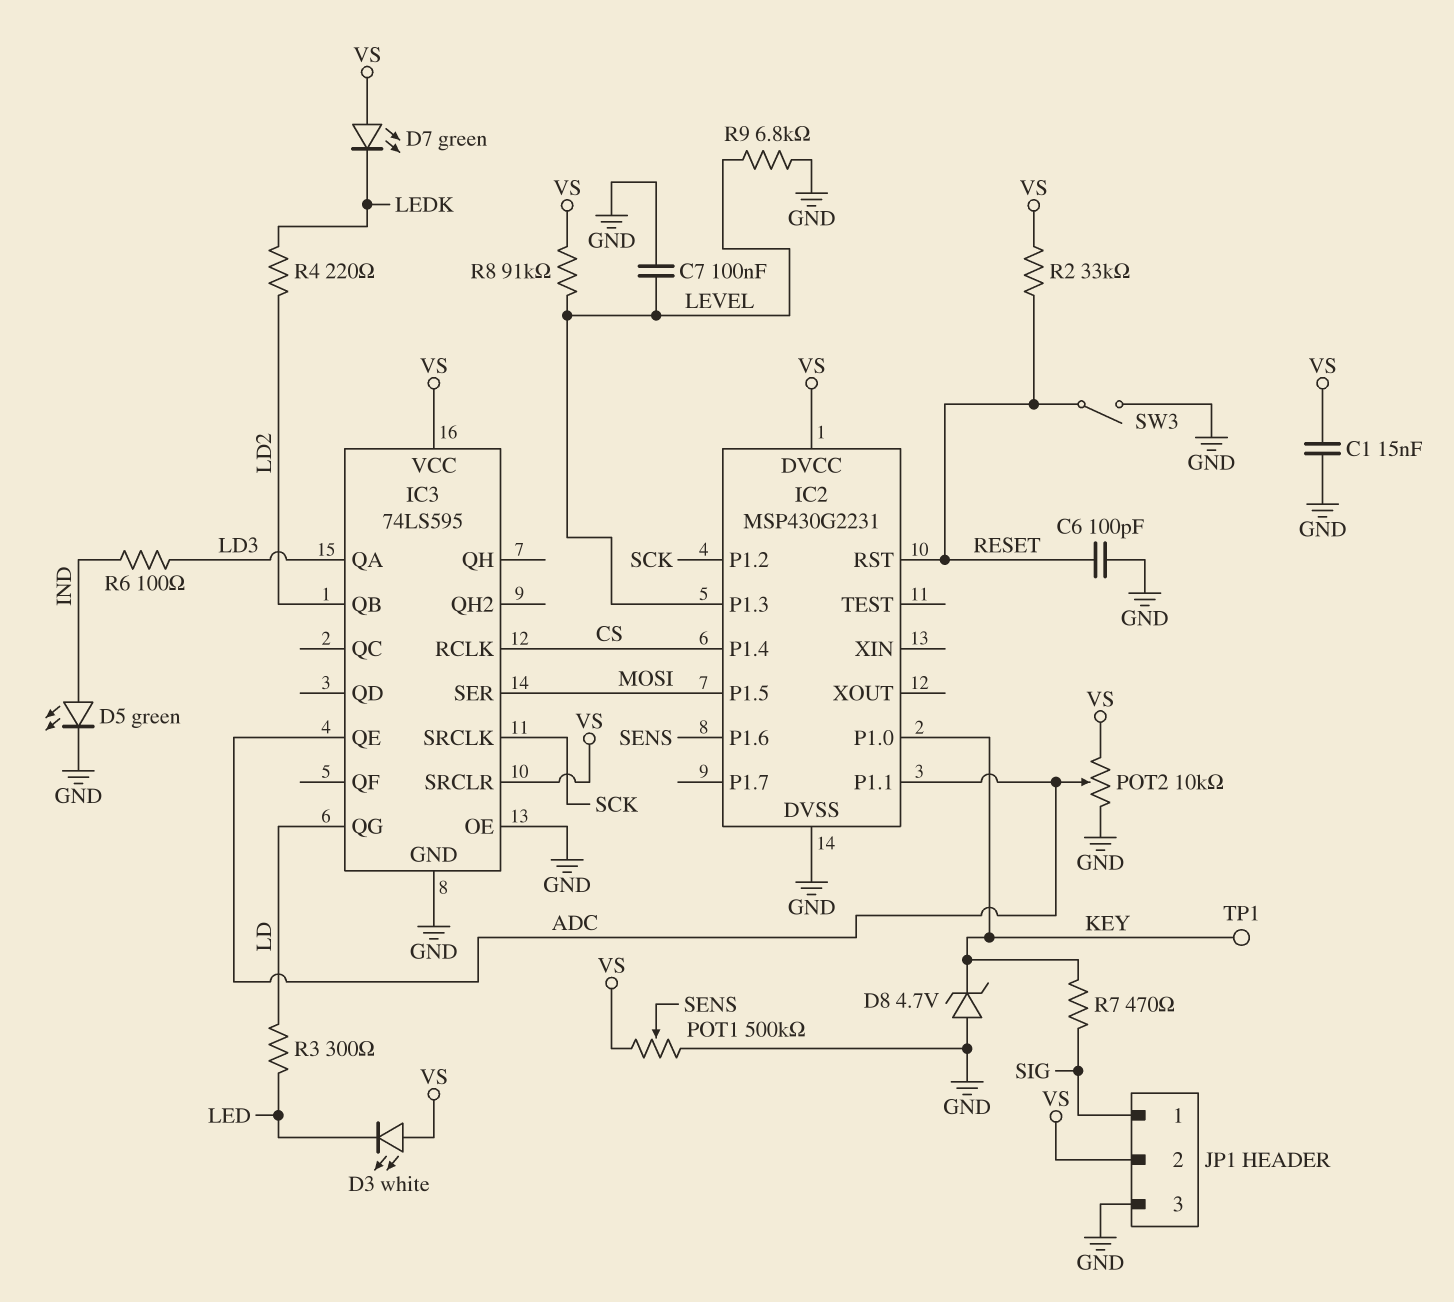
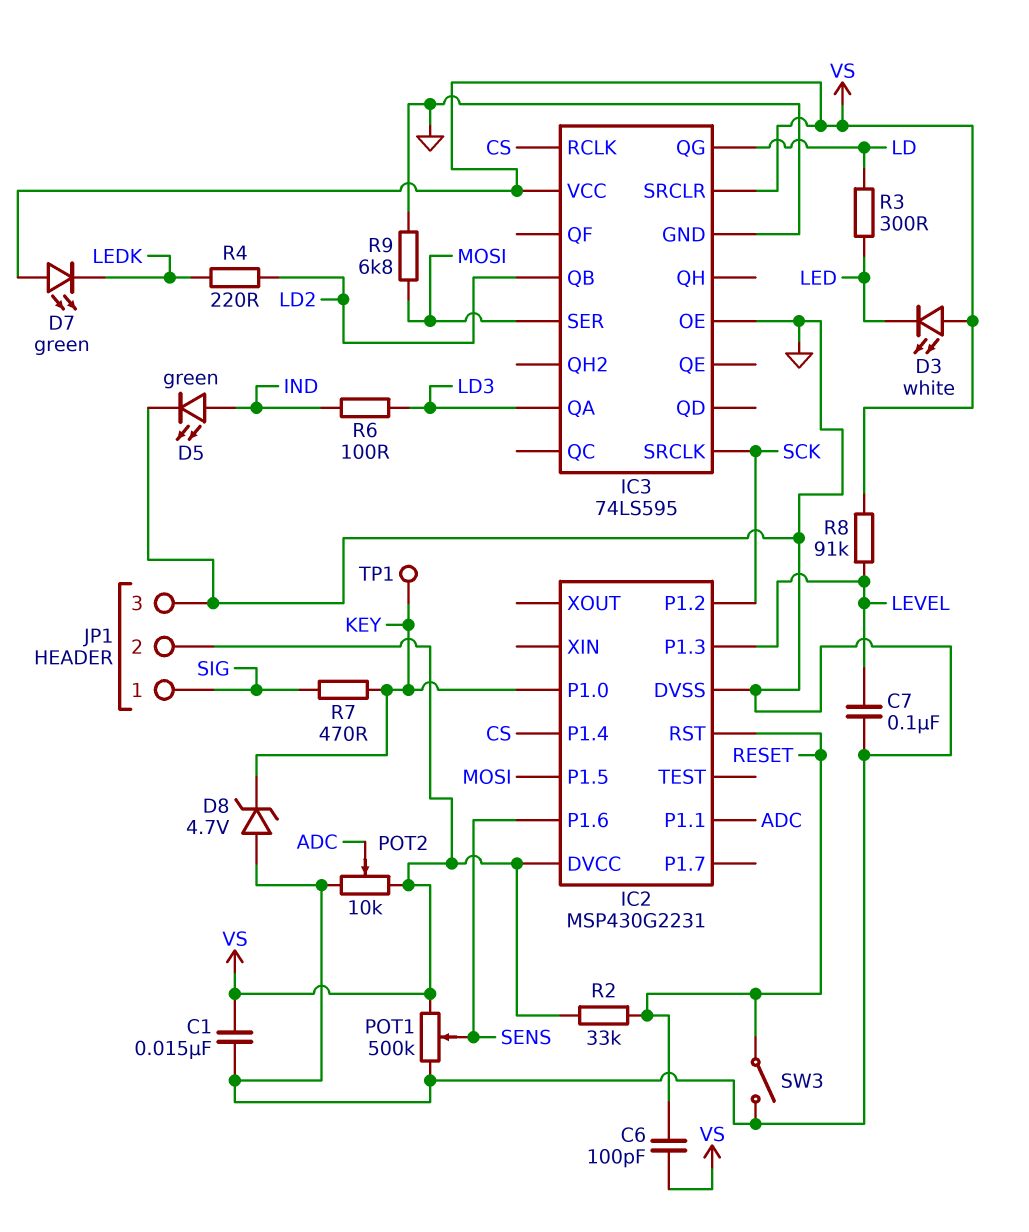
C6: 100pF (GND, RESET) -> 100pF (RESET, VS)
IC3 pin QE: ADC -> none
R9: 6.8k (GND, LEVEL) -> 6.8k (GND, MOSI)

